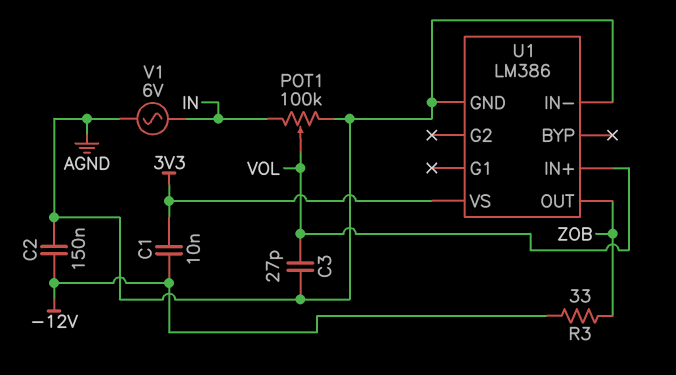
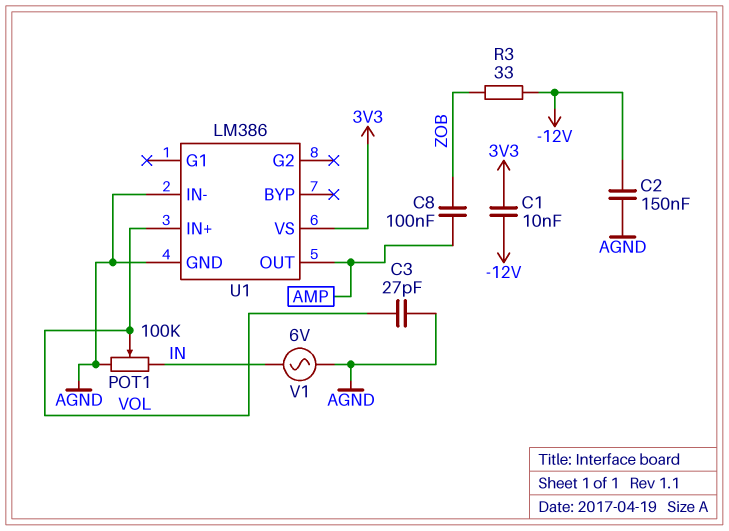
C8: none -> 100nF (AMP, ZOB)
U1 pin OUT: ZOB -> AMP

